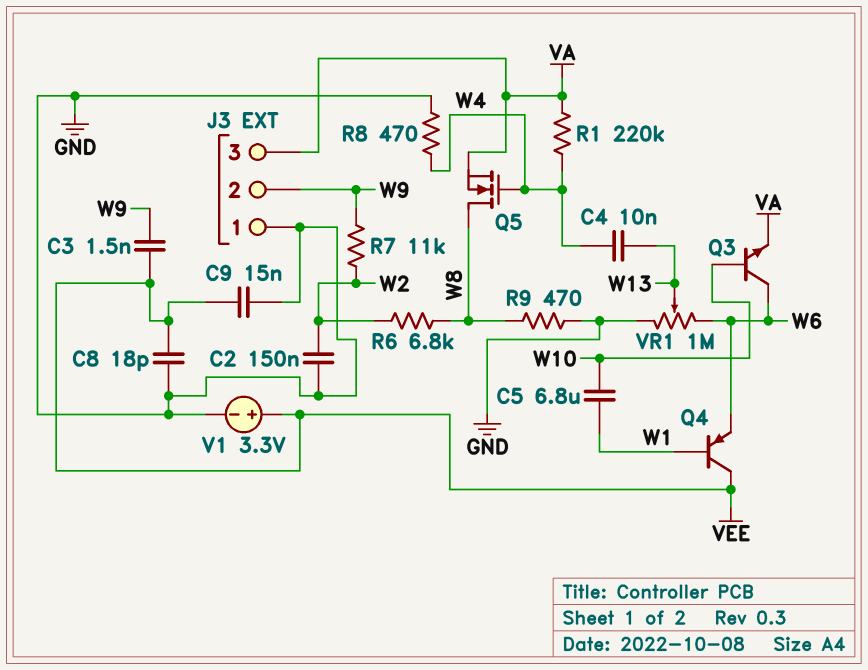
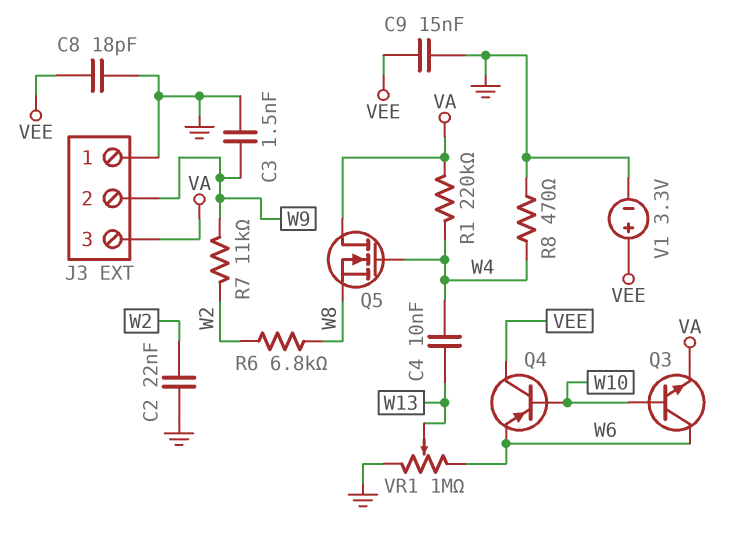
C2: 150nF (GND, W2) -> 22nF (GND, W2)
C3: 1.5nF (VEE, W9) -> 1.5nF (GND, W9)
C5: 6.8uF (W1, W10) -> none
Q4: PNP (B W1, C VEE, E W6) -> PNP (B W10, C VEE, E W6)
Q5: NMOS (G W4, D W8, S VA) -> NMOS (G W4, D VA, S W8)
R9: 470 (GND, W8) -> none

